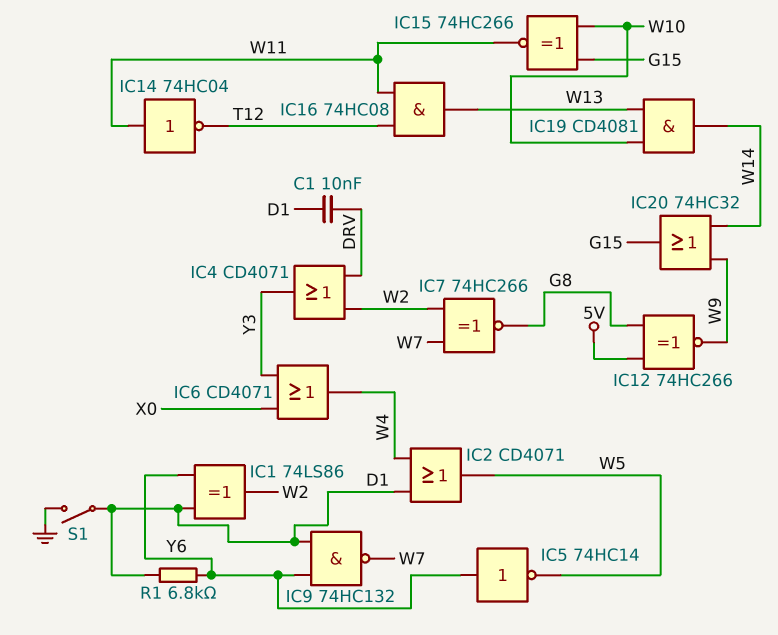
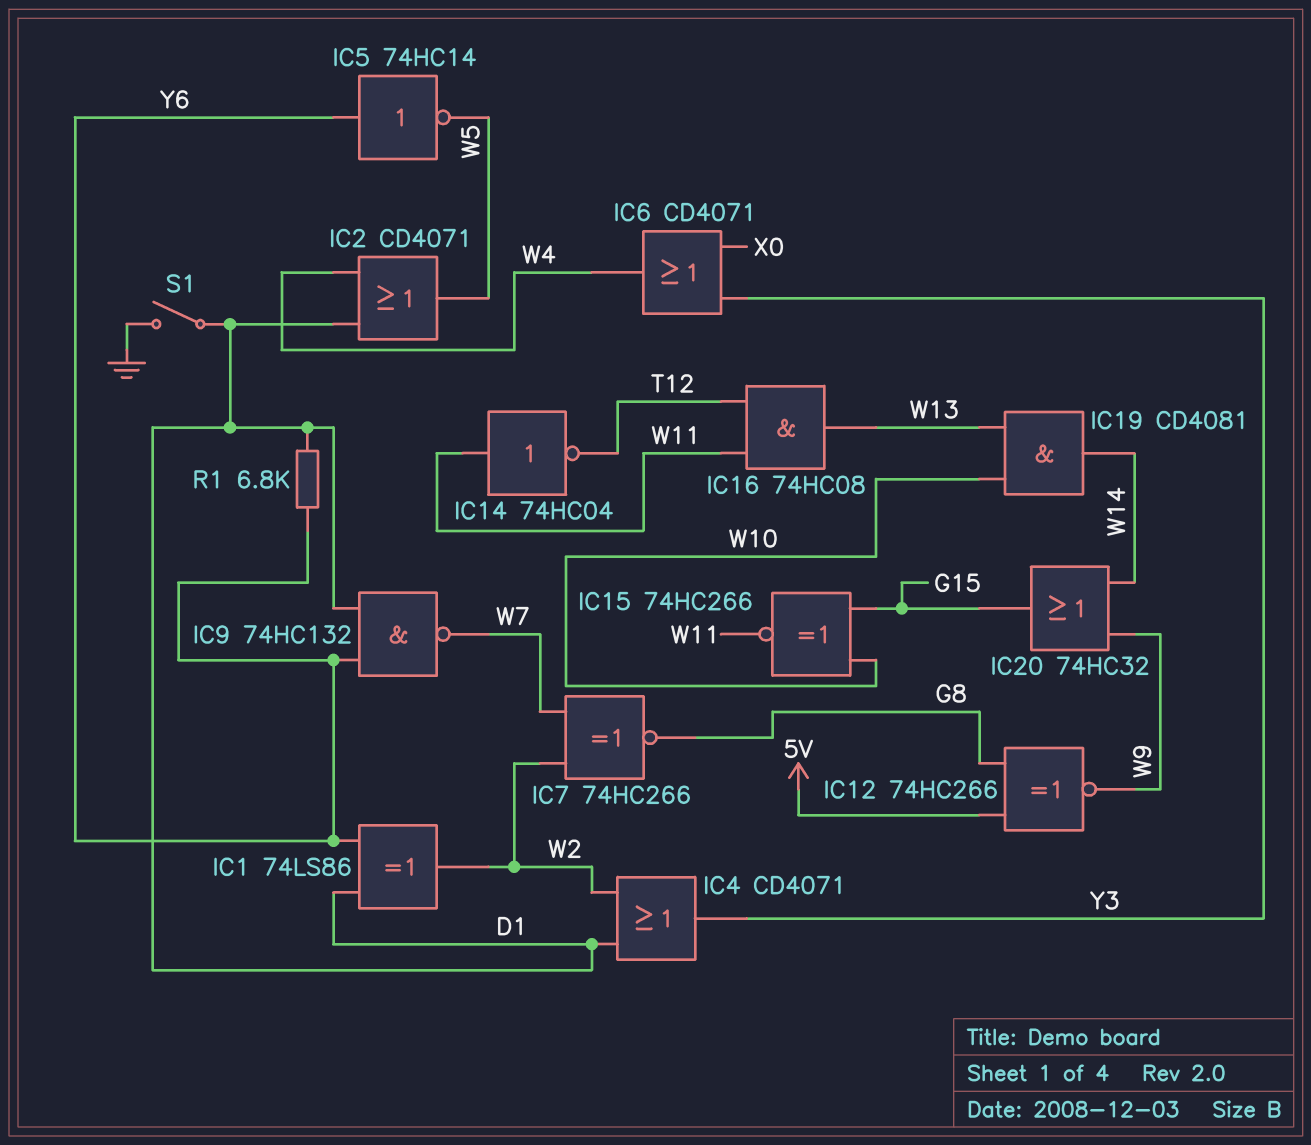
C1: 10nF (D1, DRV) -> none
IC4: OR CD4071 (in DRV, in W2, out Y3) -> OR CD4071 (in D1, in W2, out Y3)

